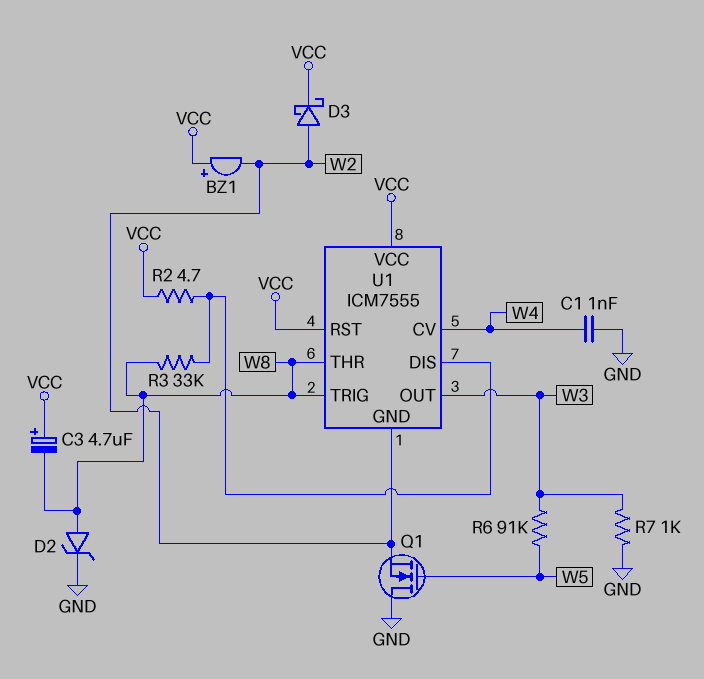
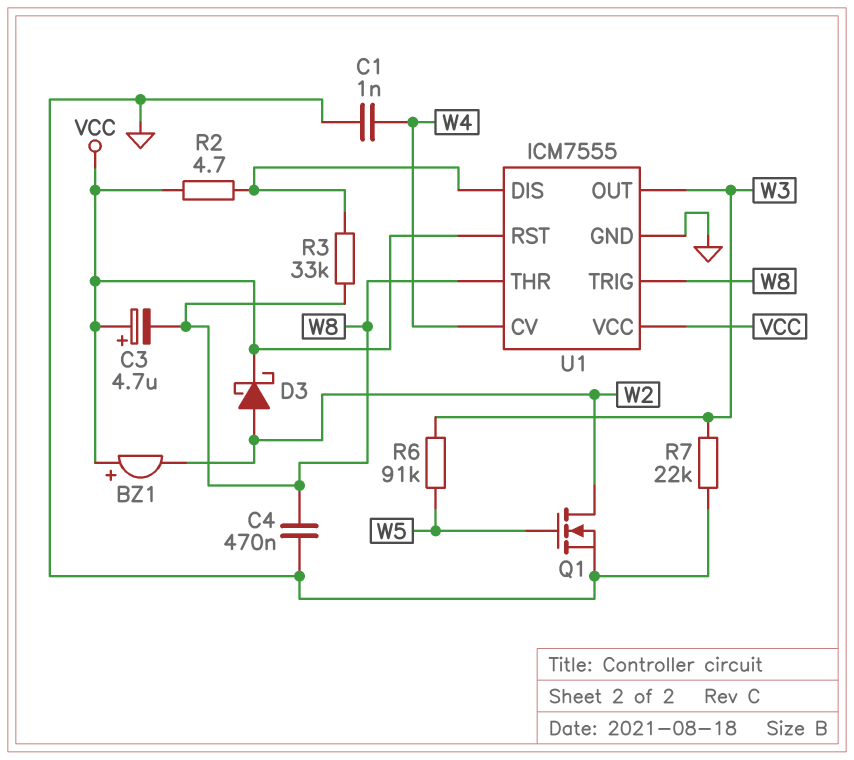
C4: none -> 470nF (GND, W8)
D2: zener (A W8, K GND) -> none
Q1: NMOS (G W5, D GND, S W2) -> NMOS (G W5, D W2, S GND)
R7: 1k (GND, W3) -> 22k (GND, W3)
U1 pin GND: W2 -> GND

